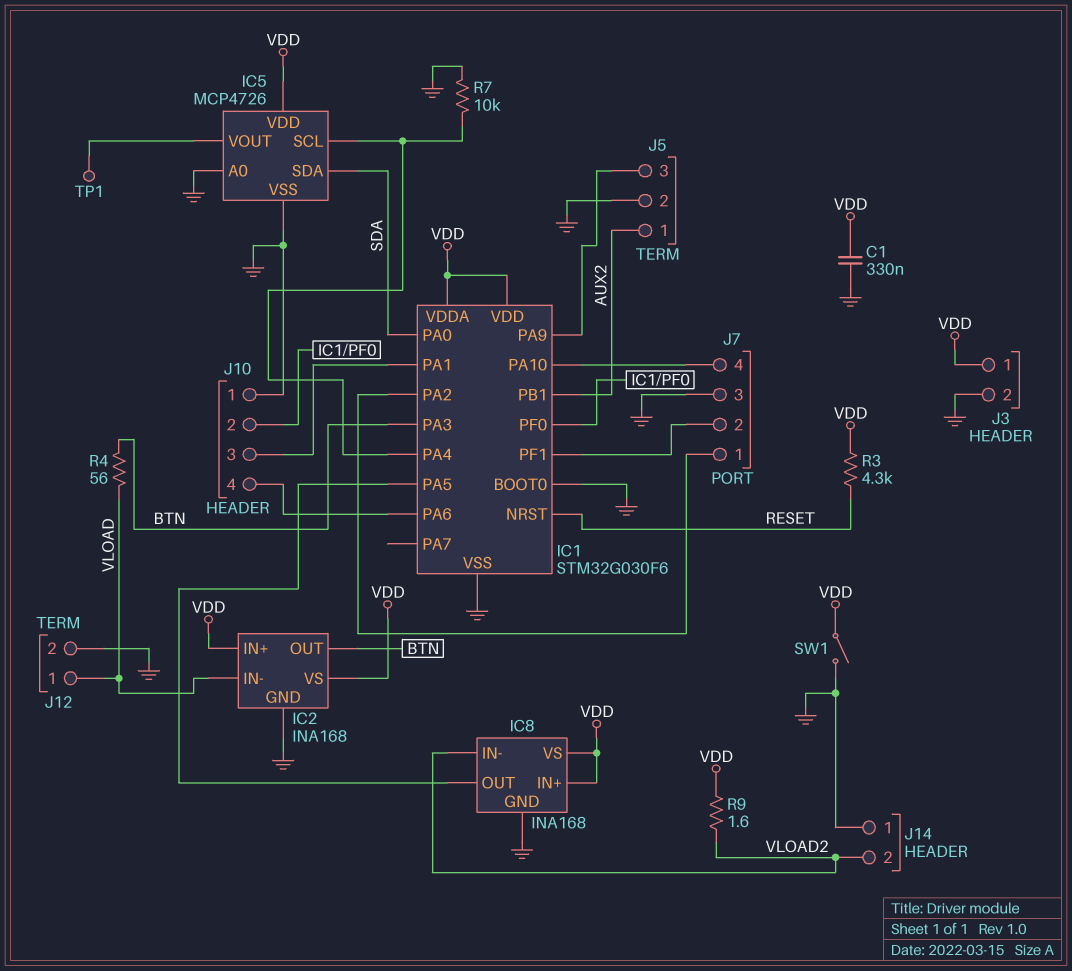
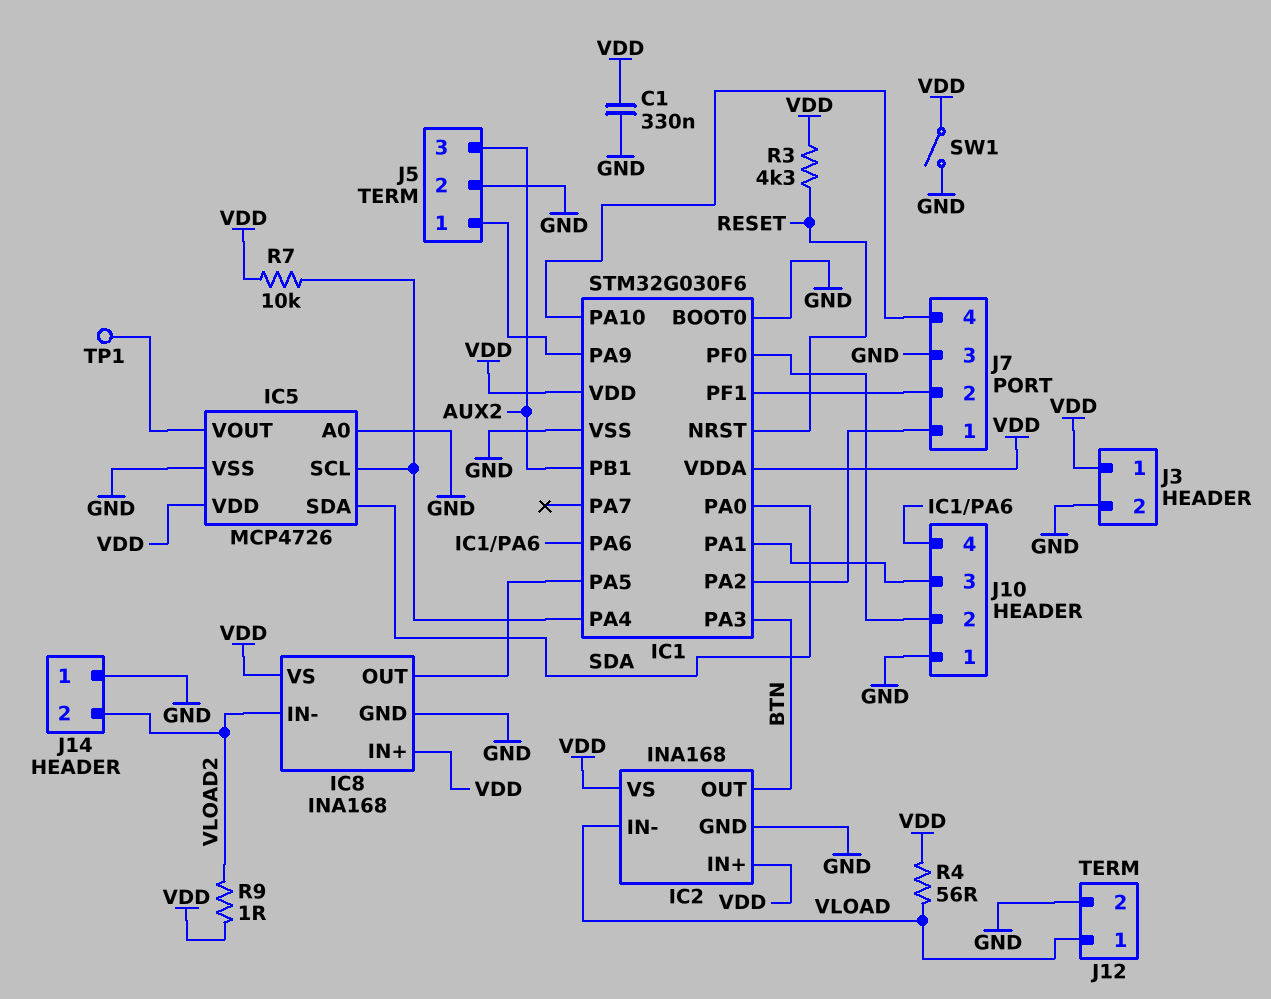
J5 pin 1: AUX2 -> IC1/PA9
J5 pin 3: IC1/PA9 -> AUX2
R4: 56 (BTN, VLOAD) -> 56 (VDD, VLOAD)
R7: 10k (GND, IC1/PA4) -> 10k (IC1/PA4, VDD)
R9: 1.6 (VDD, VLOAD2) -> 1 (VDD, VLOAD2)

